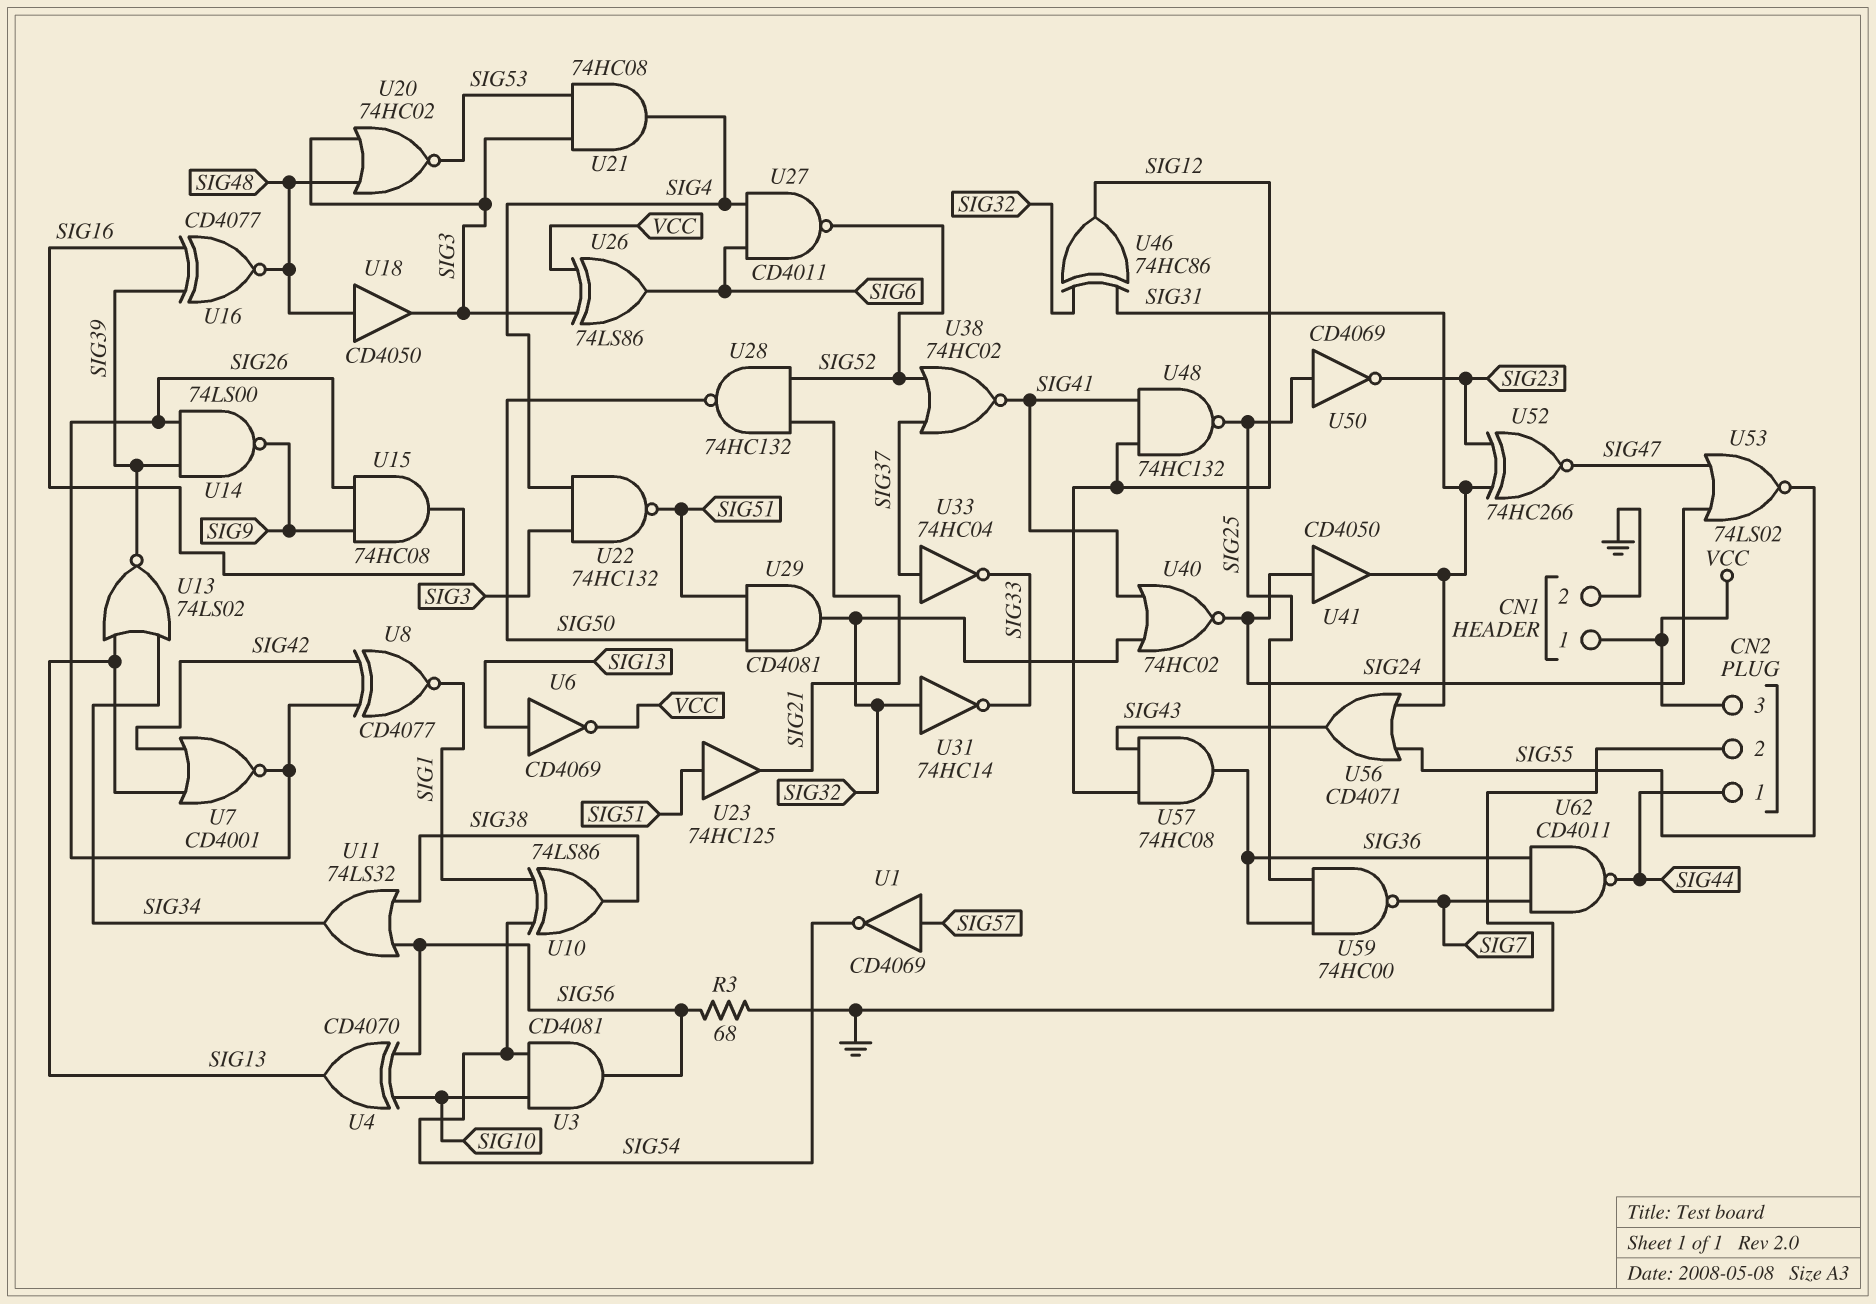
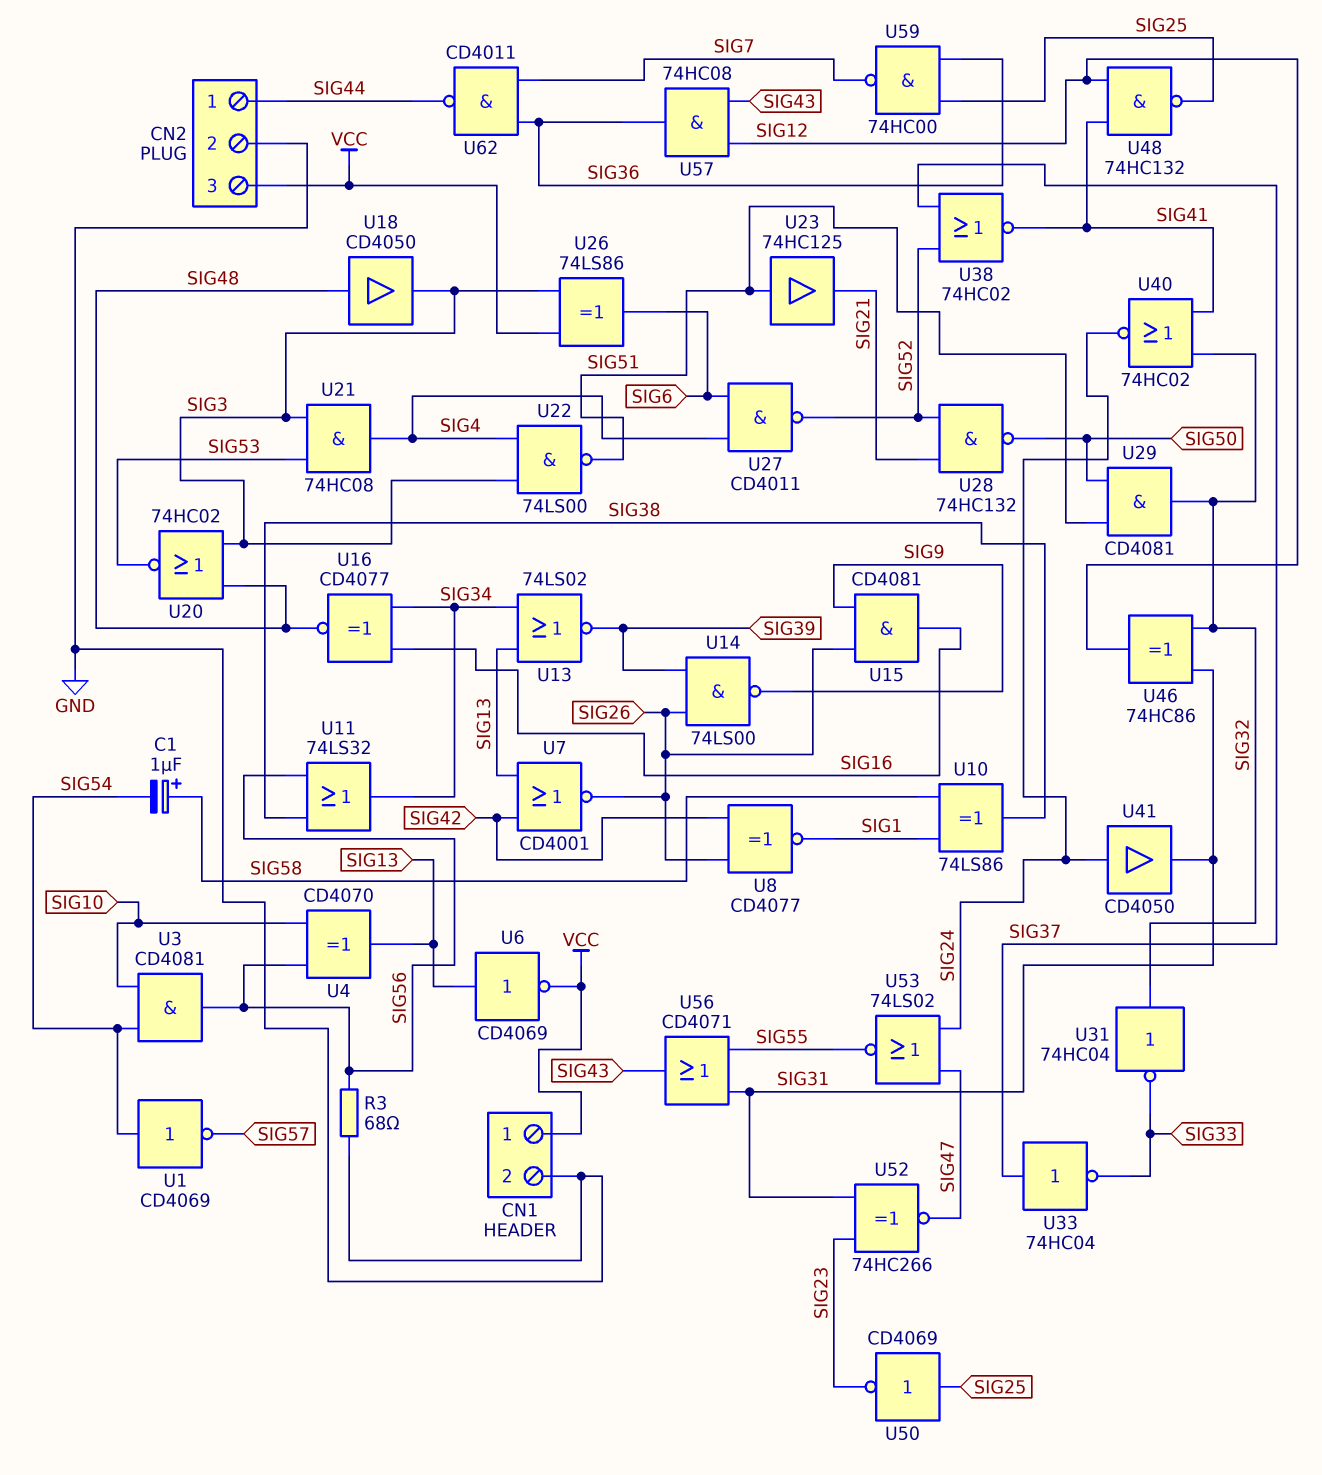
C1: none -> 1uF (plus SIG58, minus SIG54)
U1: NOT CD4069 (in SIG57, out SIG54) -> NOT CD4069 (in SIG54, out SIG57)
U10: XOR 74LS86 (in SIG1, in SIG54, out SIG38) -> XOR 74LS86 (in SIG1, in SIG58, out SIG38)
U15: AND 74HC08 (in SIG9, in SIG26, out SIG16) -> AND CD4081 (in SIG9, in SIG26, out SIG16)
U16: XNOR CD4077 (in SIG16, in SIG39, out SIG48) -> XNOR CD4077 (in SIG16, in SIG34, out SIG48)
U22: NAND 74HC132 (in SIG3, in SIG4, out SIG51) -> NAND 74LS00 (in SIG3, in SIG4, out SIG51)
U31: NOT 74HC14 (in SIG32, out SIG33) -> NOT 74HC04 (in SIG32, out SIG33)

